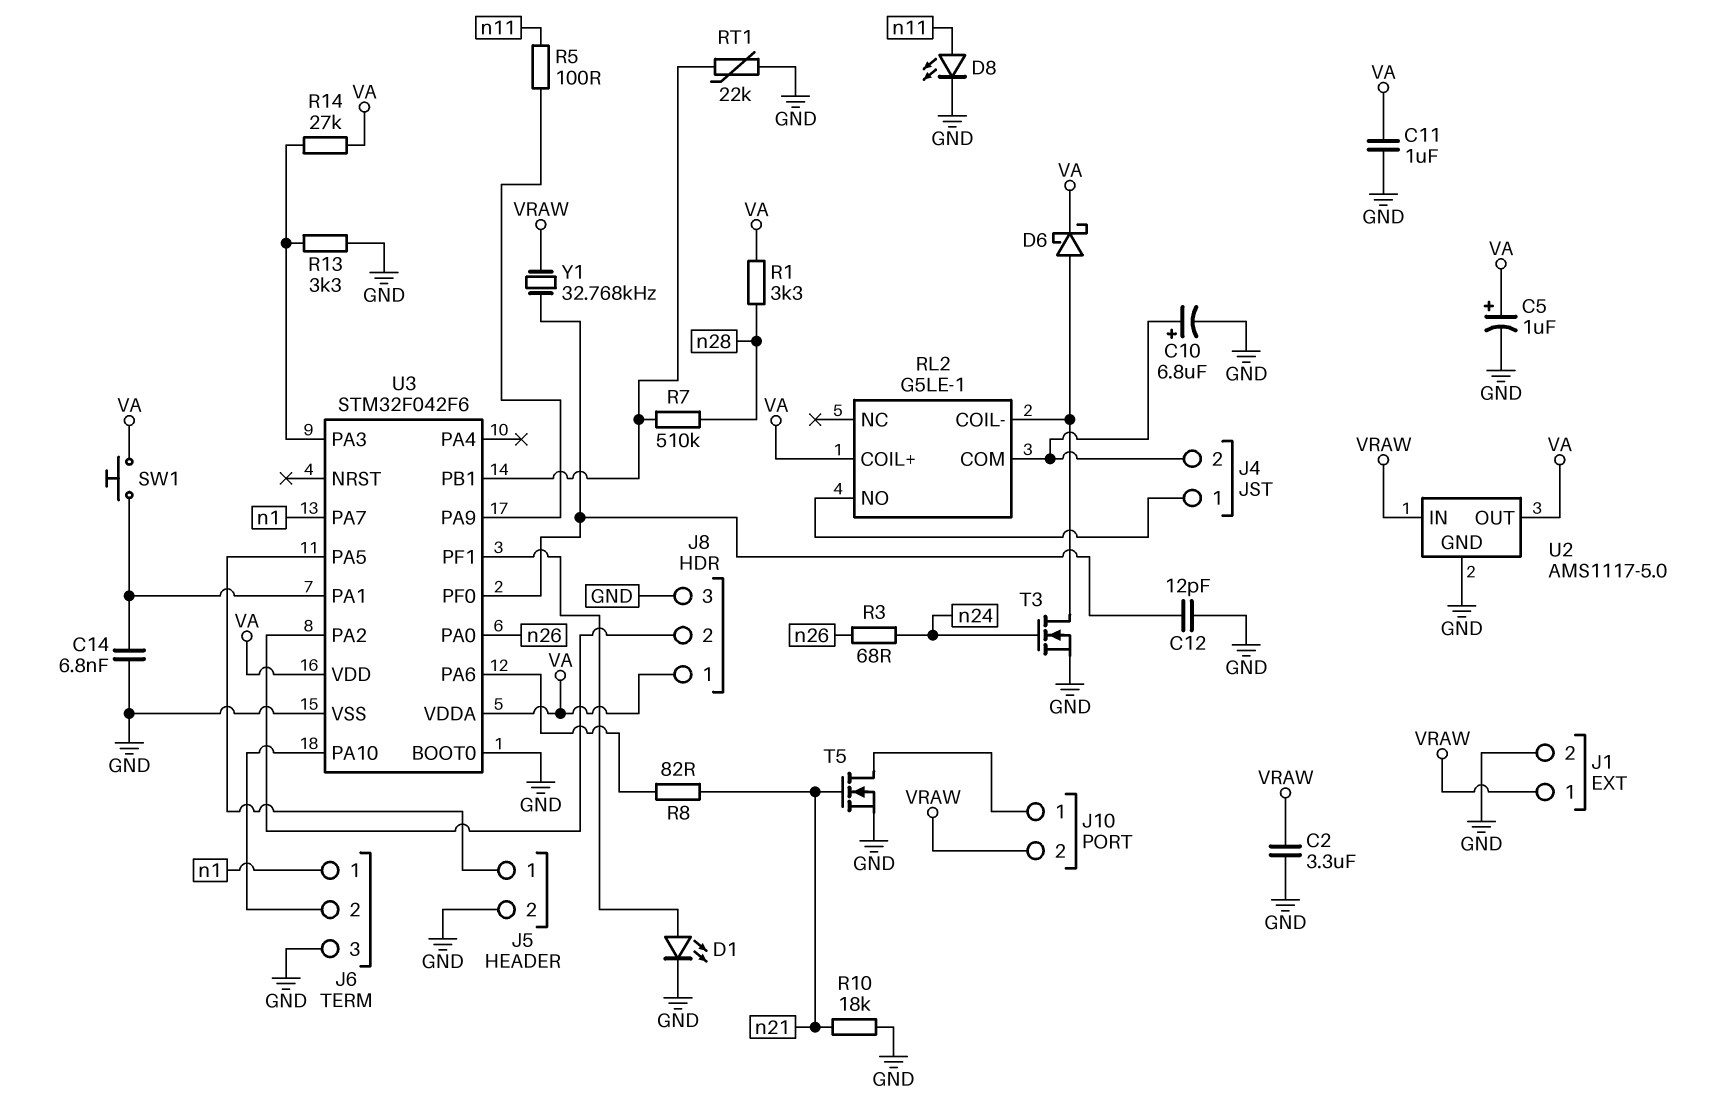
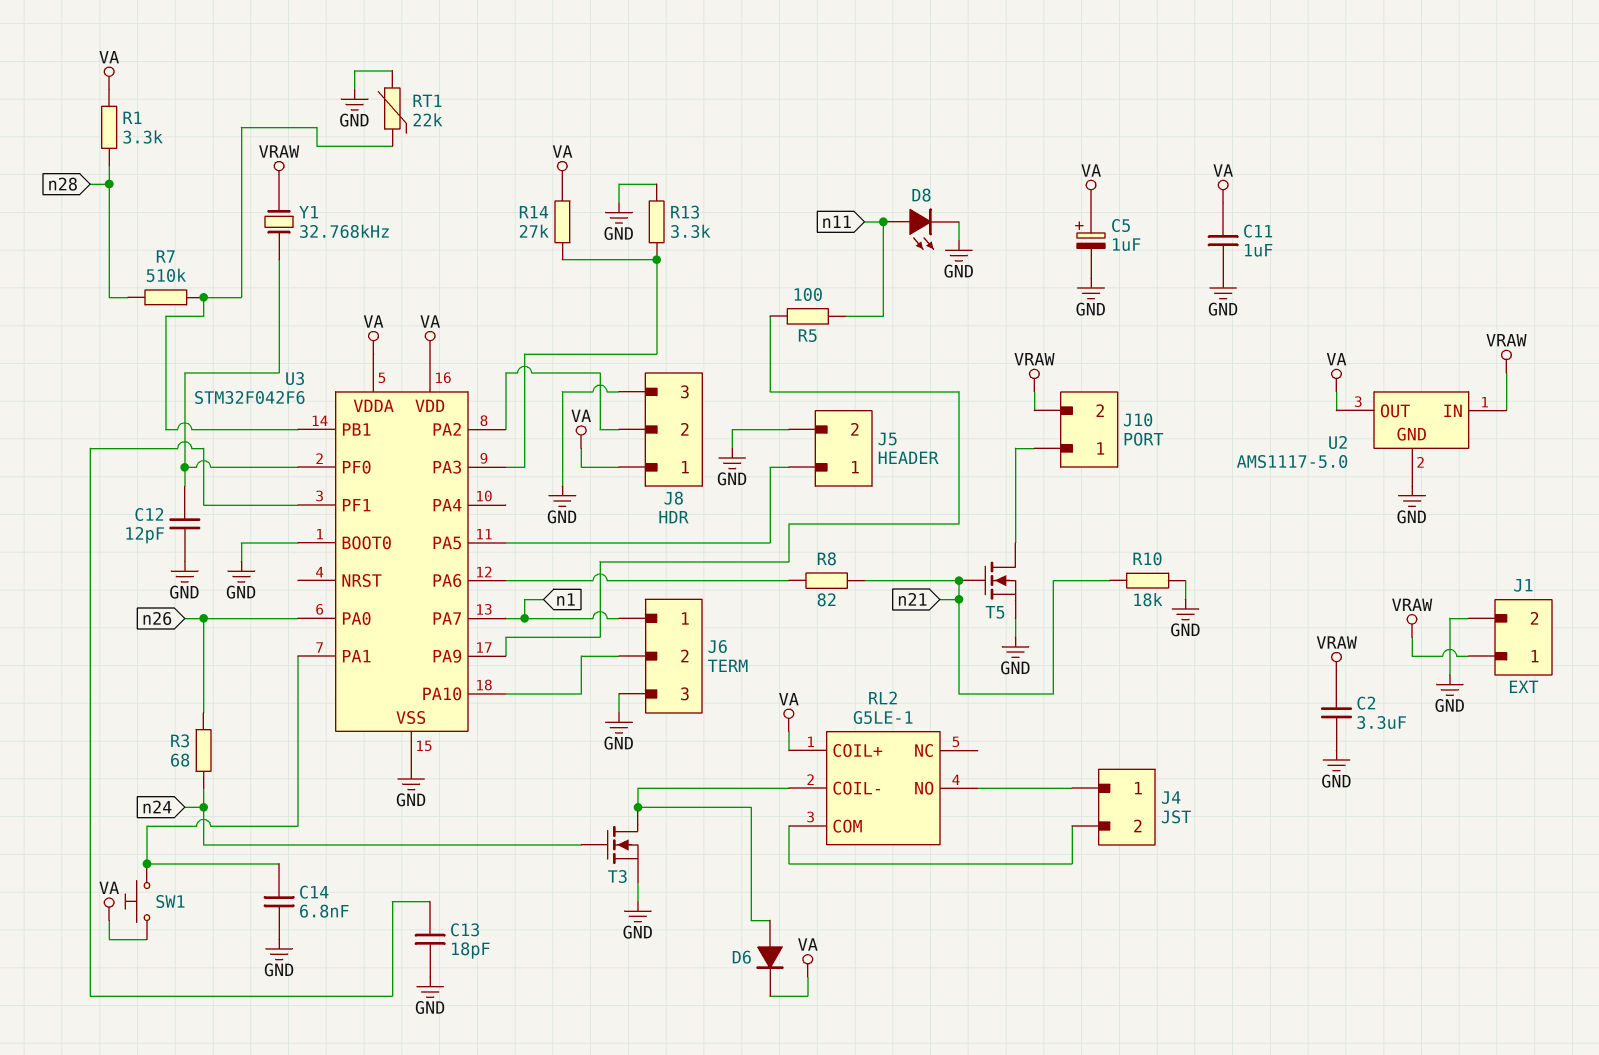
C10: 6.8uF (plus J4/2, minus GND) -> none
C13: none -> 18pF (GND, U3/PF1)
D1: LED (A U3/PF1, K GND) -> none
D6: schottky (A RL2/COIL-, K VA) -> diode (A RL2/COIL-, K VA)

